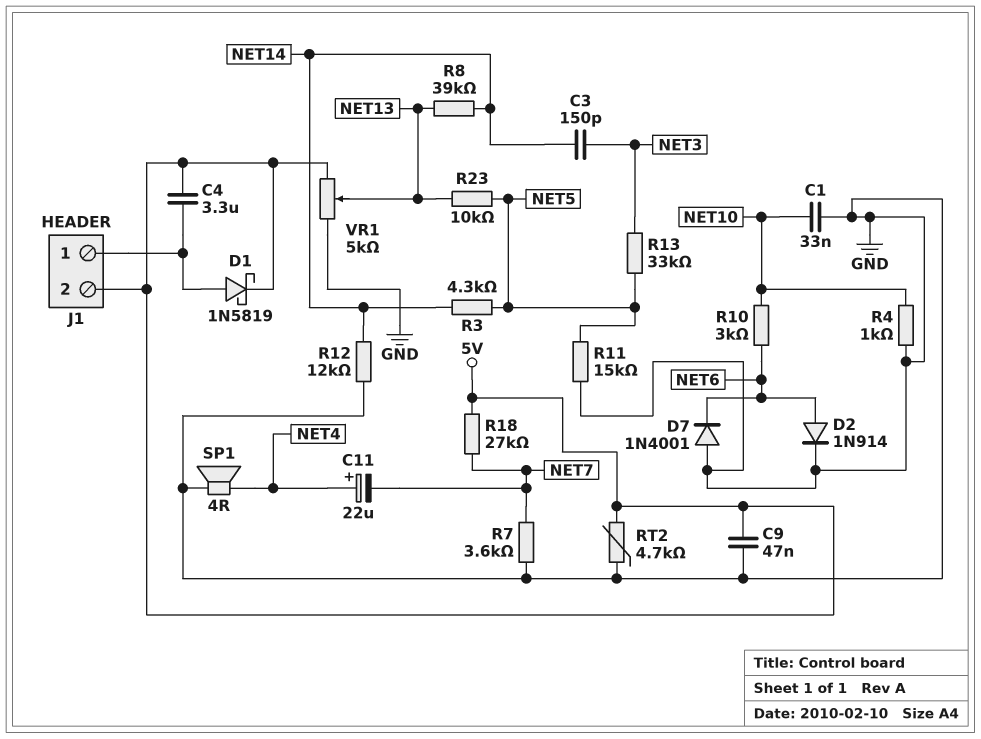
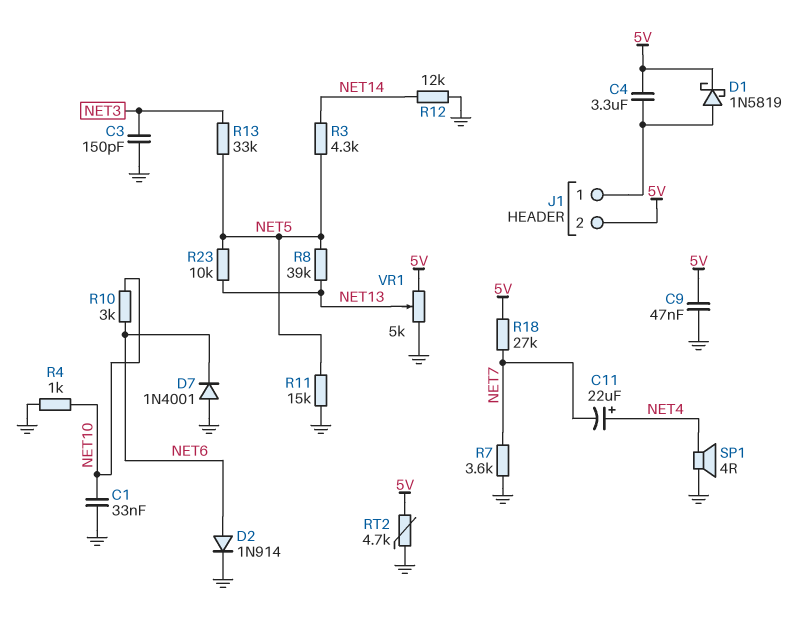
C3: 150pF (NET3, NET14) -> 150pF (GND, NET3)
R8: 39k (NET13, NET14) -> 39k (NET5, NET13)

